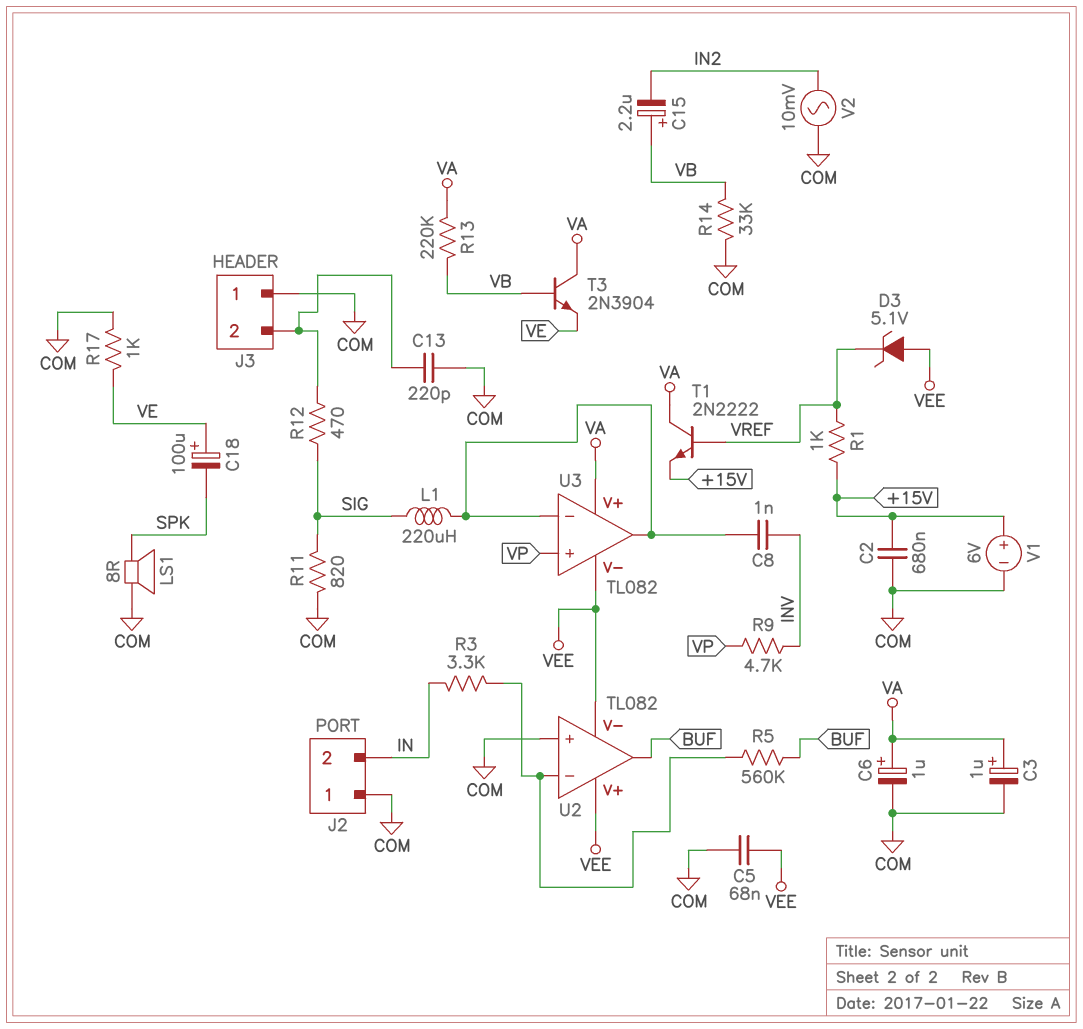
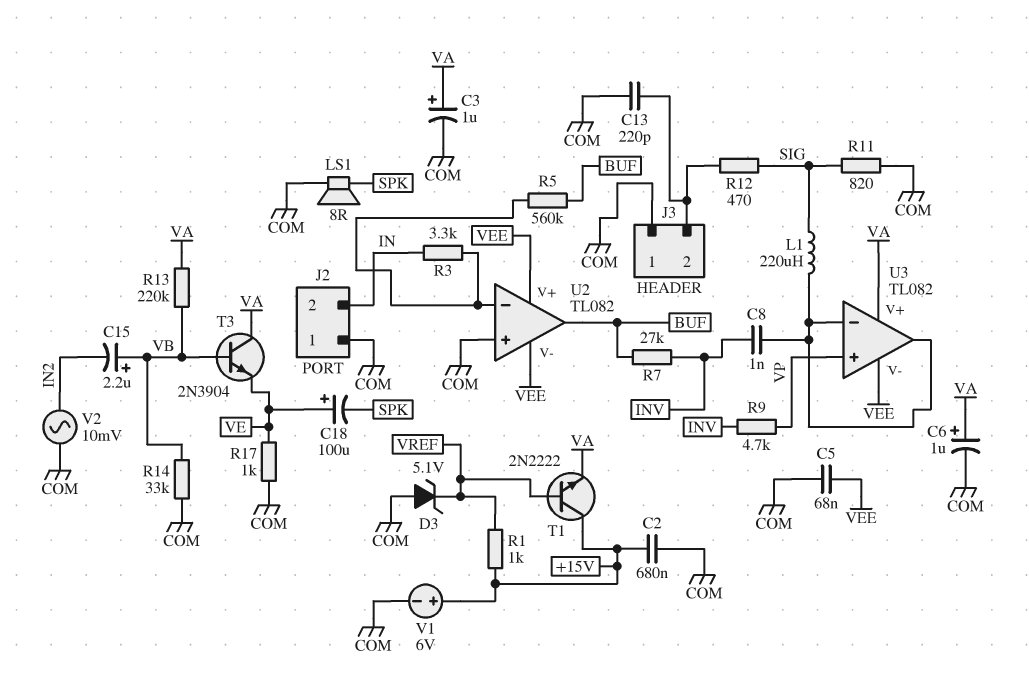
D3: zener 5.1V (A VEE, K VREF) -> zener 5.1V (A COM, K VREF)
R7: none -> 27k (BUF, INV)
T1: NPN 2N2222 (B VREF, C VA, E +15V) -> NPN 2N2222 (B VREF, C +15V, E VA)

